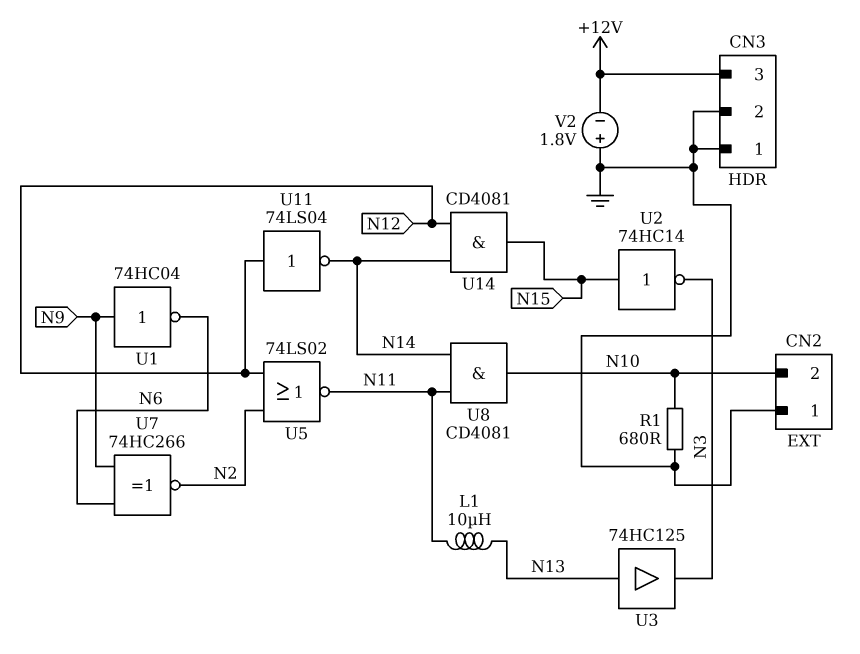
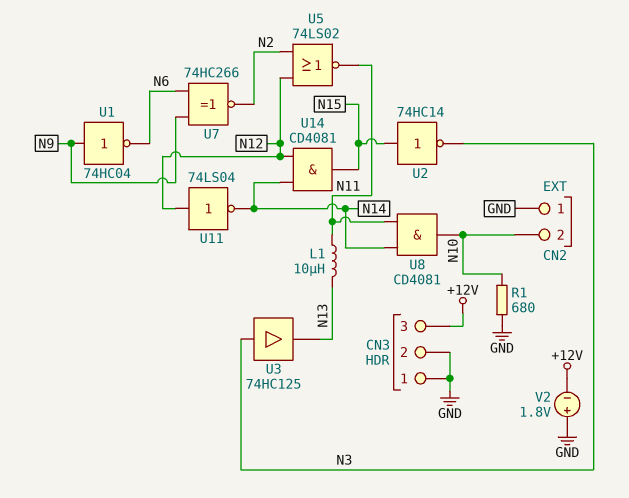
U3: buffer 74HC125 (in N13, out N3) -> buffer 74HC125 (in N3, out N13)

